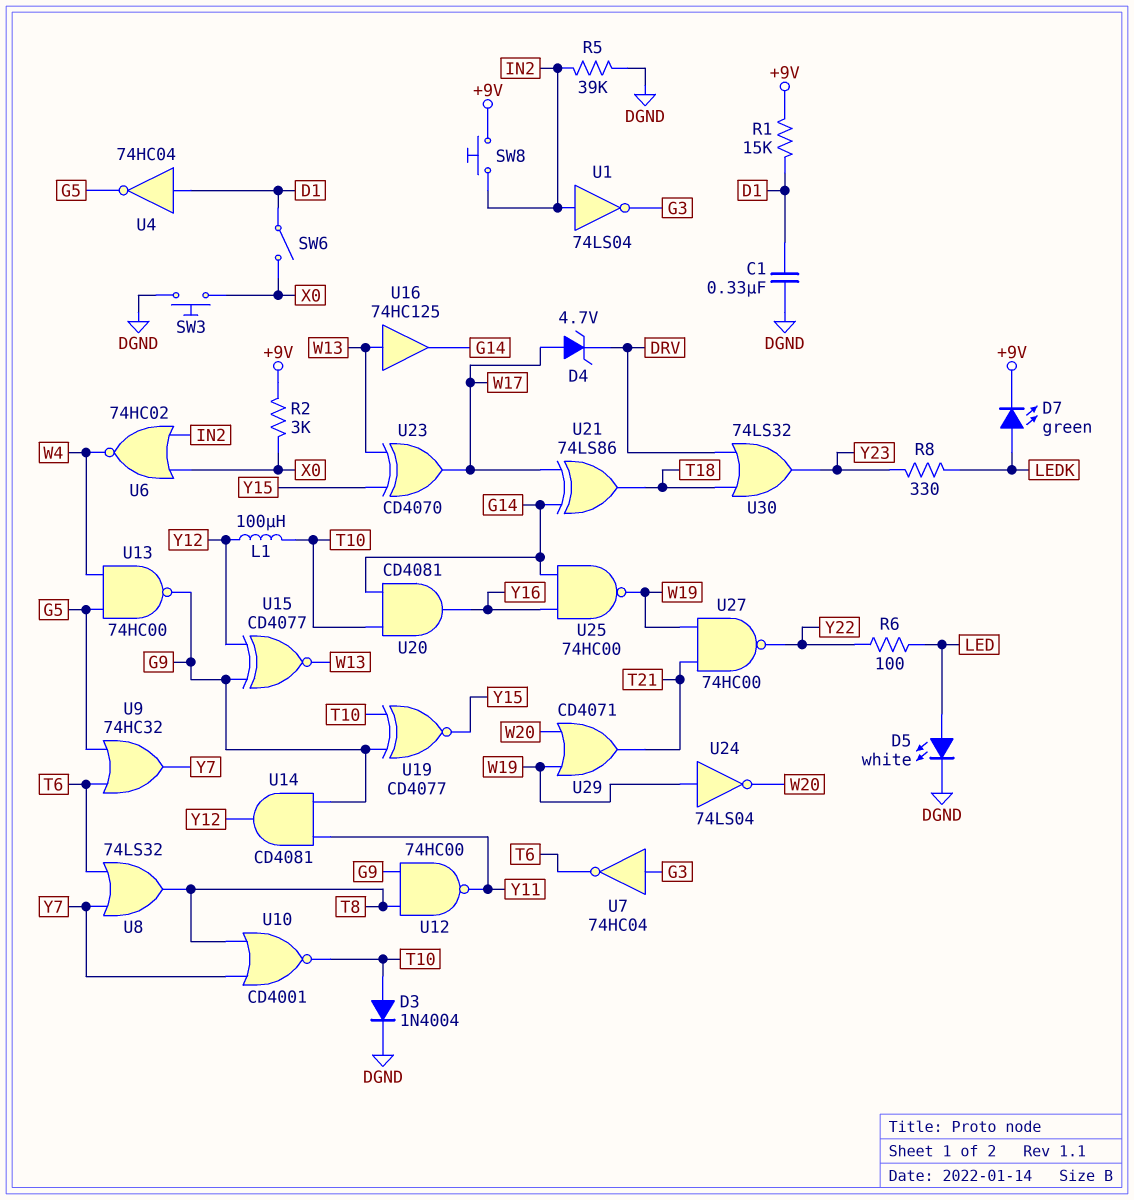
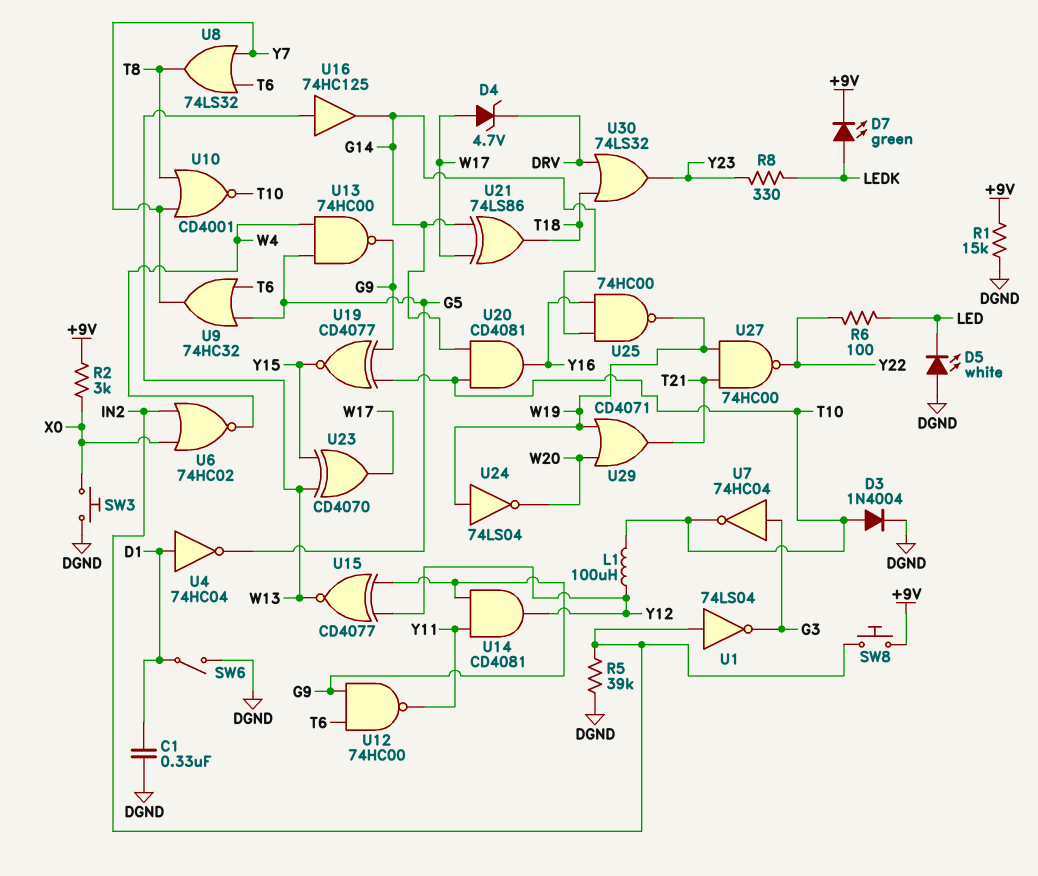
D5: LED white (A LED, K DGND) -> LED white (A DGND, K LED)
R1: 15k (+9V, D1) -> 15k (+9V, DGND)
SW6: switch (D1, X0) -> switch (D1, DGND)
U7: NOT 74HC04 (in G3, out T6) -> NOT 74HC04 (in G3, out T10)
U12: NAND 74HC00 (in G9, in T8, out Y11) -> NAND 74HC00 (in G9, in T6, out Y11)

